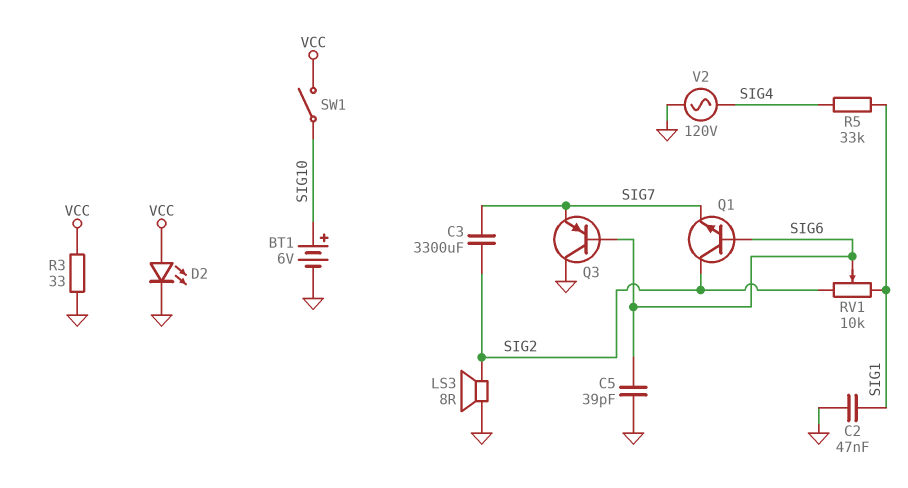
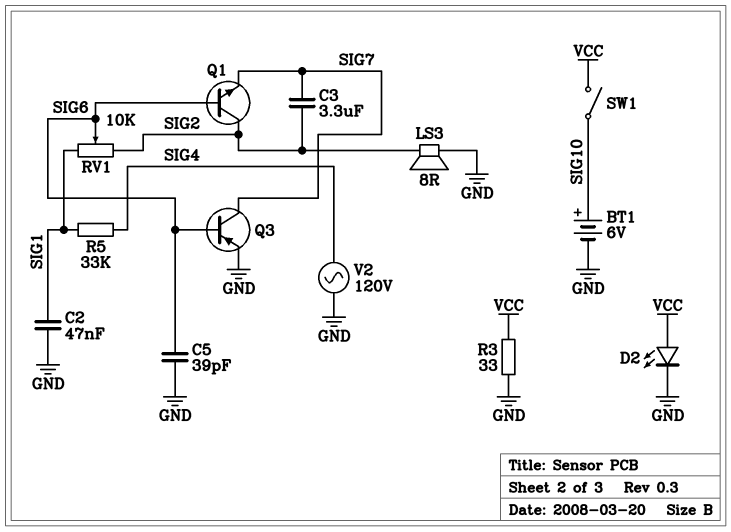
C3: 3300uF (SIG2, SIG7) -> 3.3uF (SIG2, SIG7)
Q3: PNP (B SIG6, C GND, E SIG7) -> PNP (B SIG6, C SIG7, E GND)

